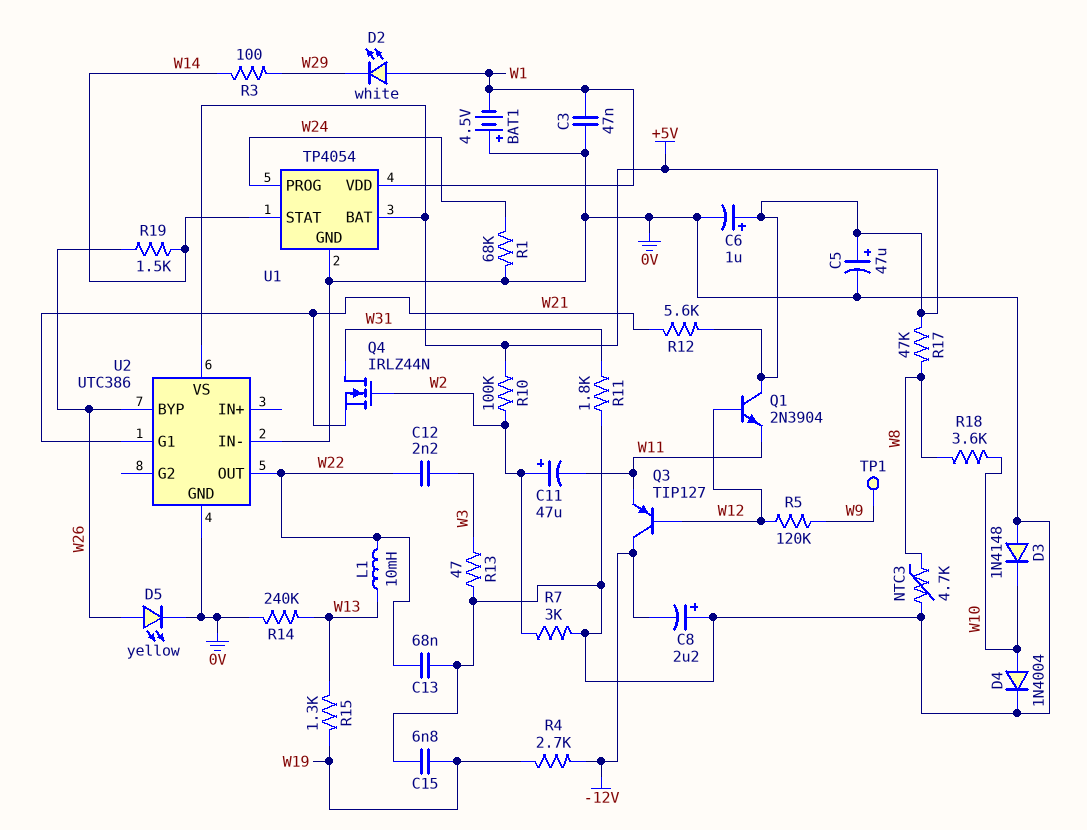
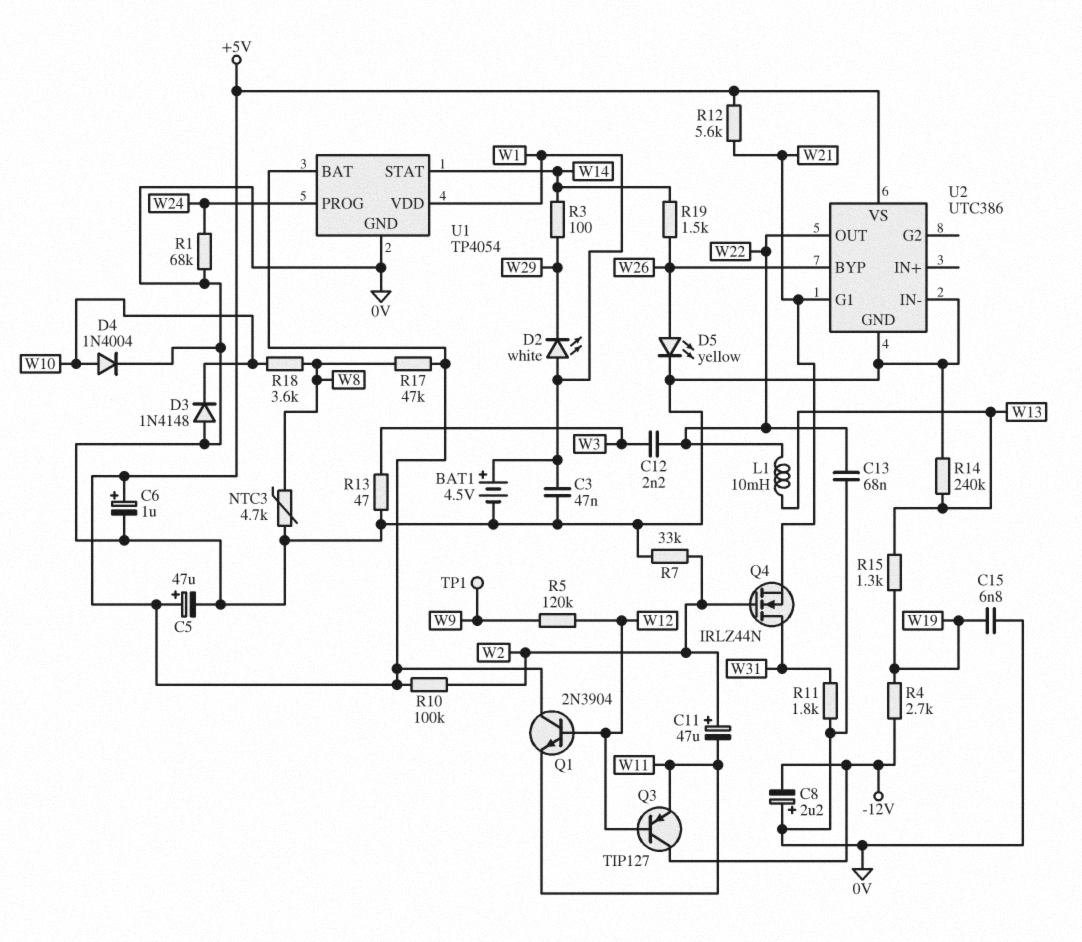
BAT1: 4.5V (plus 0V, minus W1) -> 4.5V (plus W1, minus 0V)
R7: 3k (0V, W2) -> 33k (0V, W2)

